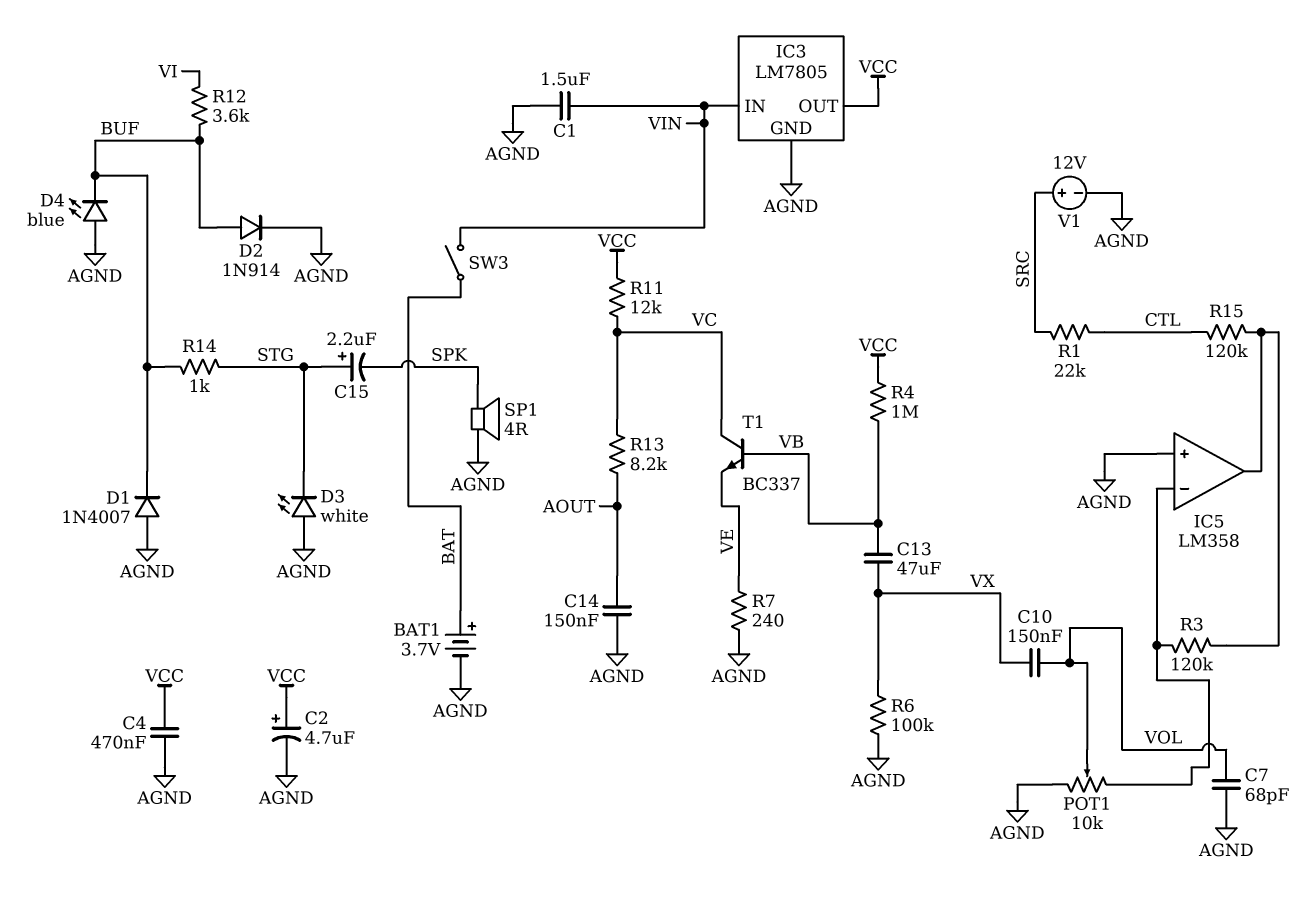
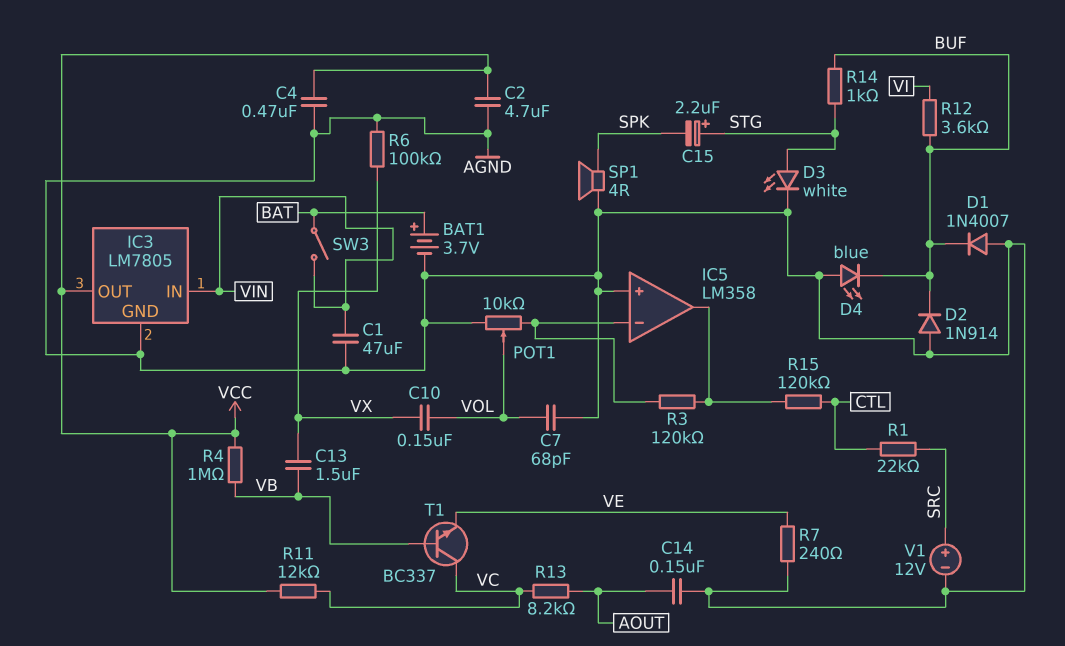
C1: 1.5uF (AGND, VIN) -> 47uF (AGND, VIN)
C2: 4.7uF (plus VCC, minus AGND) -> 4.7uF (AGND, VCC)
C13: 47uF (VB, VX) -> 1.5uF (VB, VX)
D2: diode 1N914 (A BUF, K AGND) -> diode 1N914 (A AGND, K BUF)
D3: LED white (A AGND, K STG) -> LED white (A STG, K AGND)

